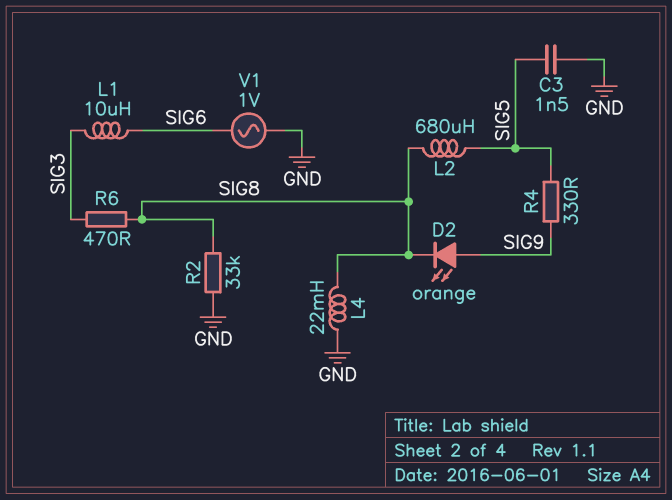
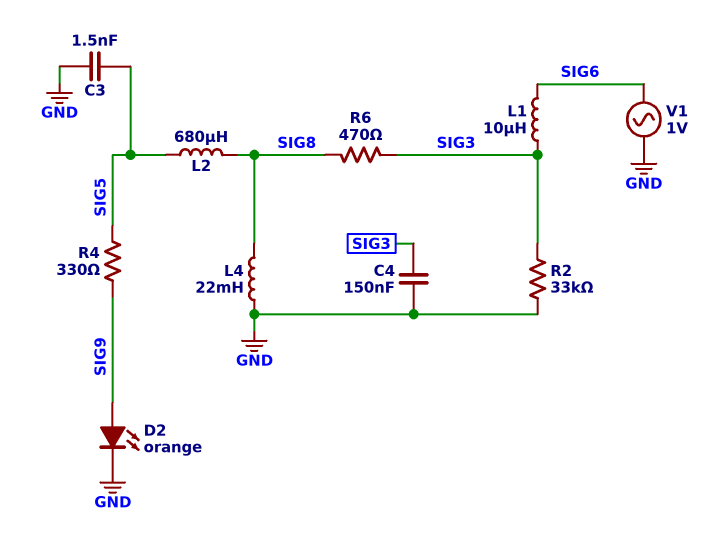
C4: none -> 150nF (GND, SIG3)
D2: LED orange (A SIG9, K SIG8) -> LED orange (A SIG9, K GND)
R2: 33k (GND, SIG8) -> 33k (GND, SIG3)

